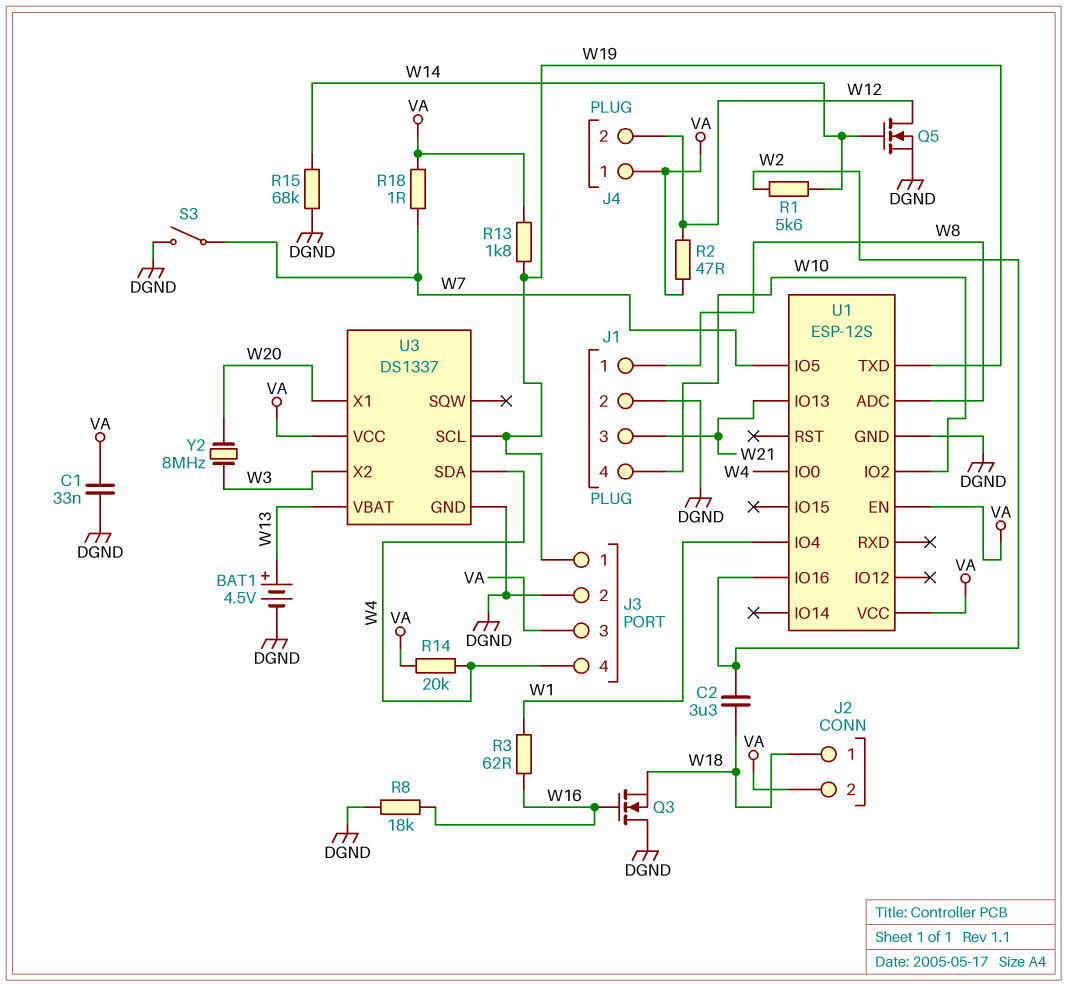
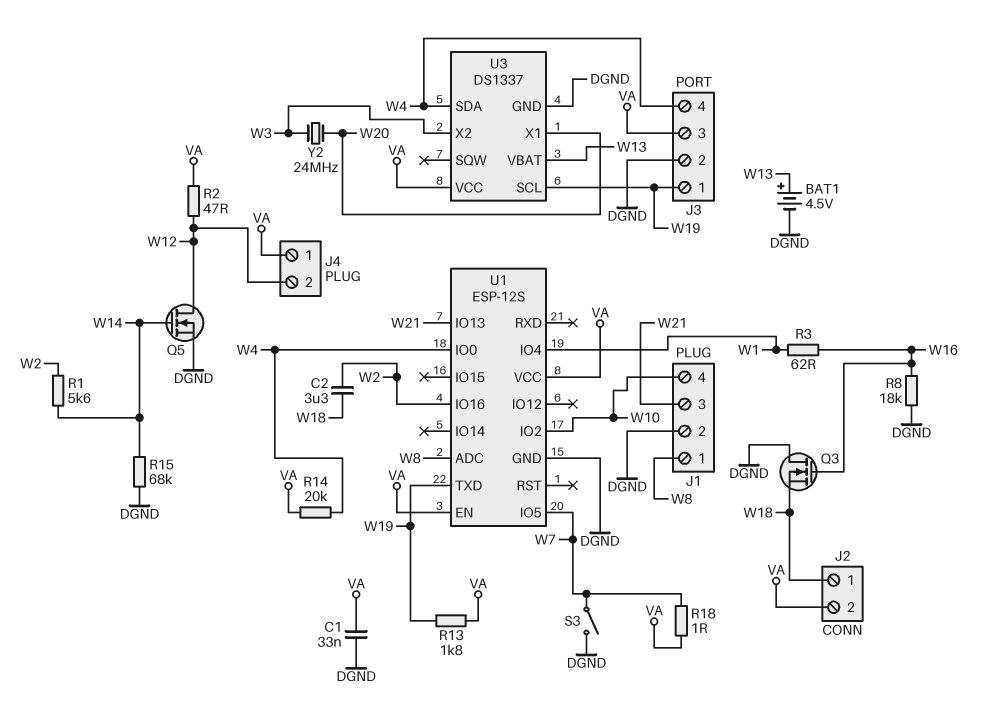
Y2: 8MHz (W3, W20) -> 24MHz (W3, W20)

